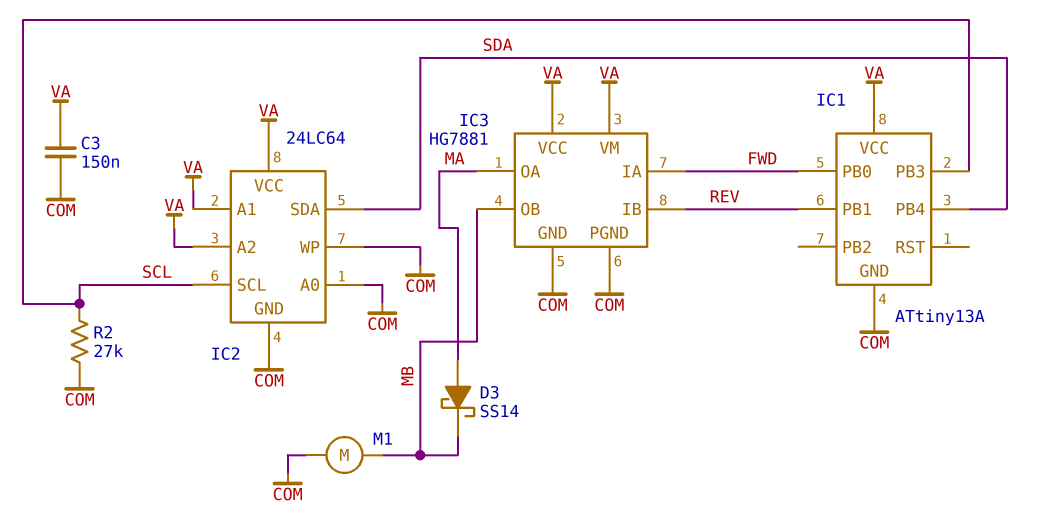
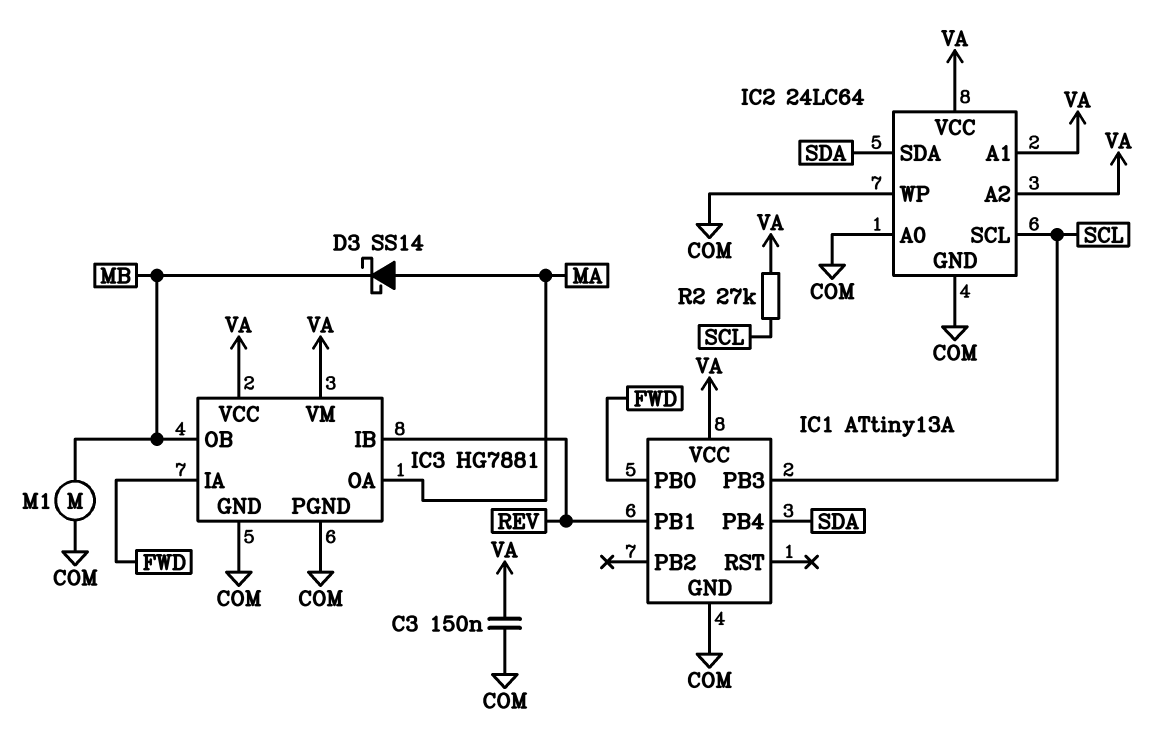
R2: 27k (COM, SCL) -> 27k (SCL, VA)

